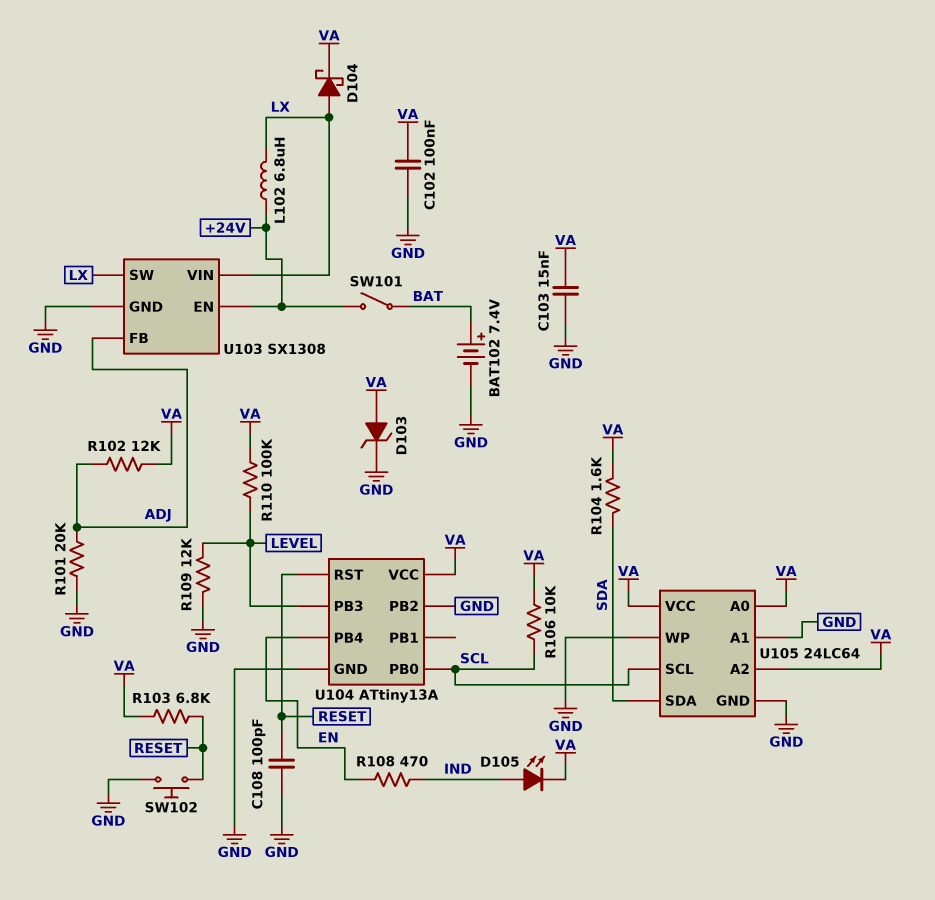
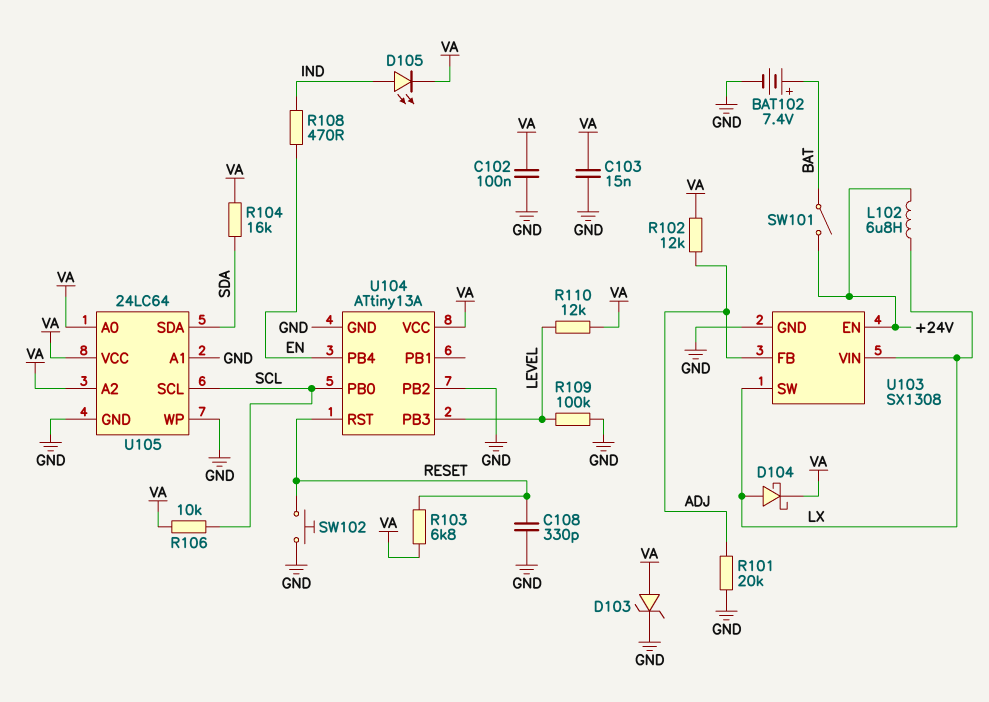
C108: 100pF (GND, RESET) -> 330pF (GND, RESET)
R104: 1.6k (SDA, VA) -> 16k (SDA, VA)
R109: 12k (GND, LEVEL) -> 100k (GND, LEVEL)
R110: 100k (LEVEL, VA) -> 12k (LEVEL, VA)

